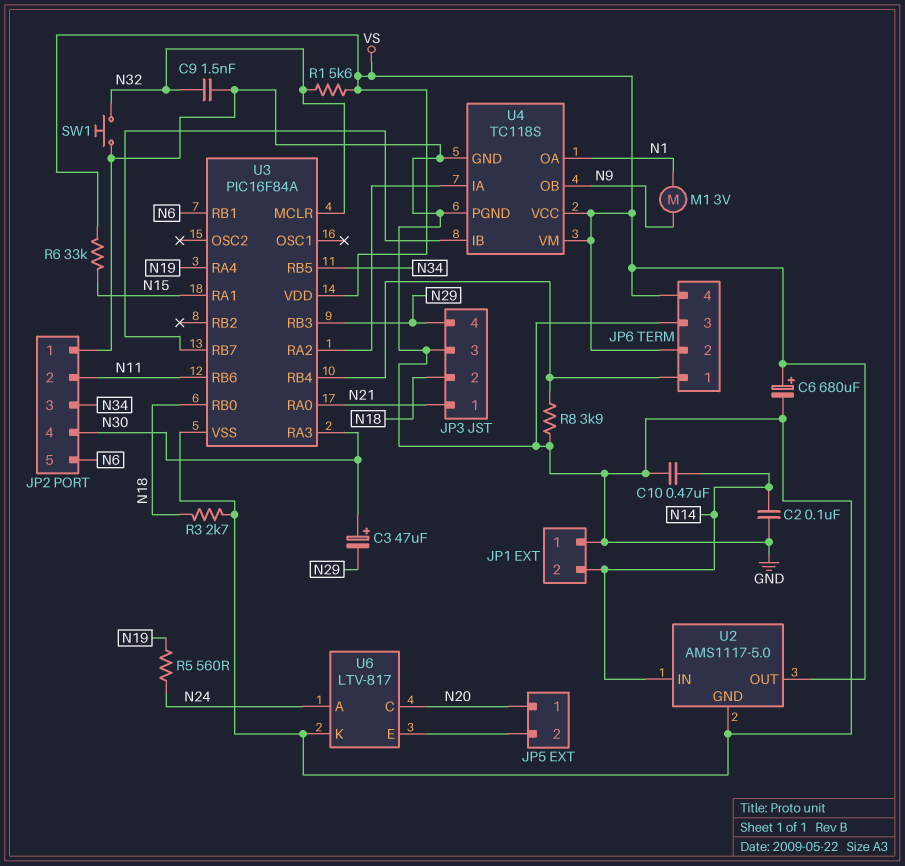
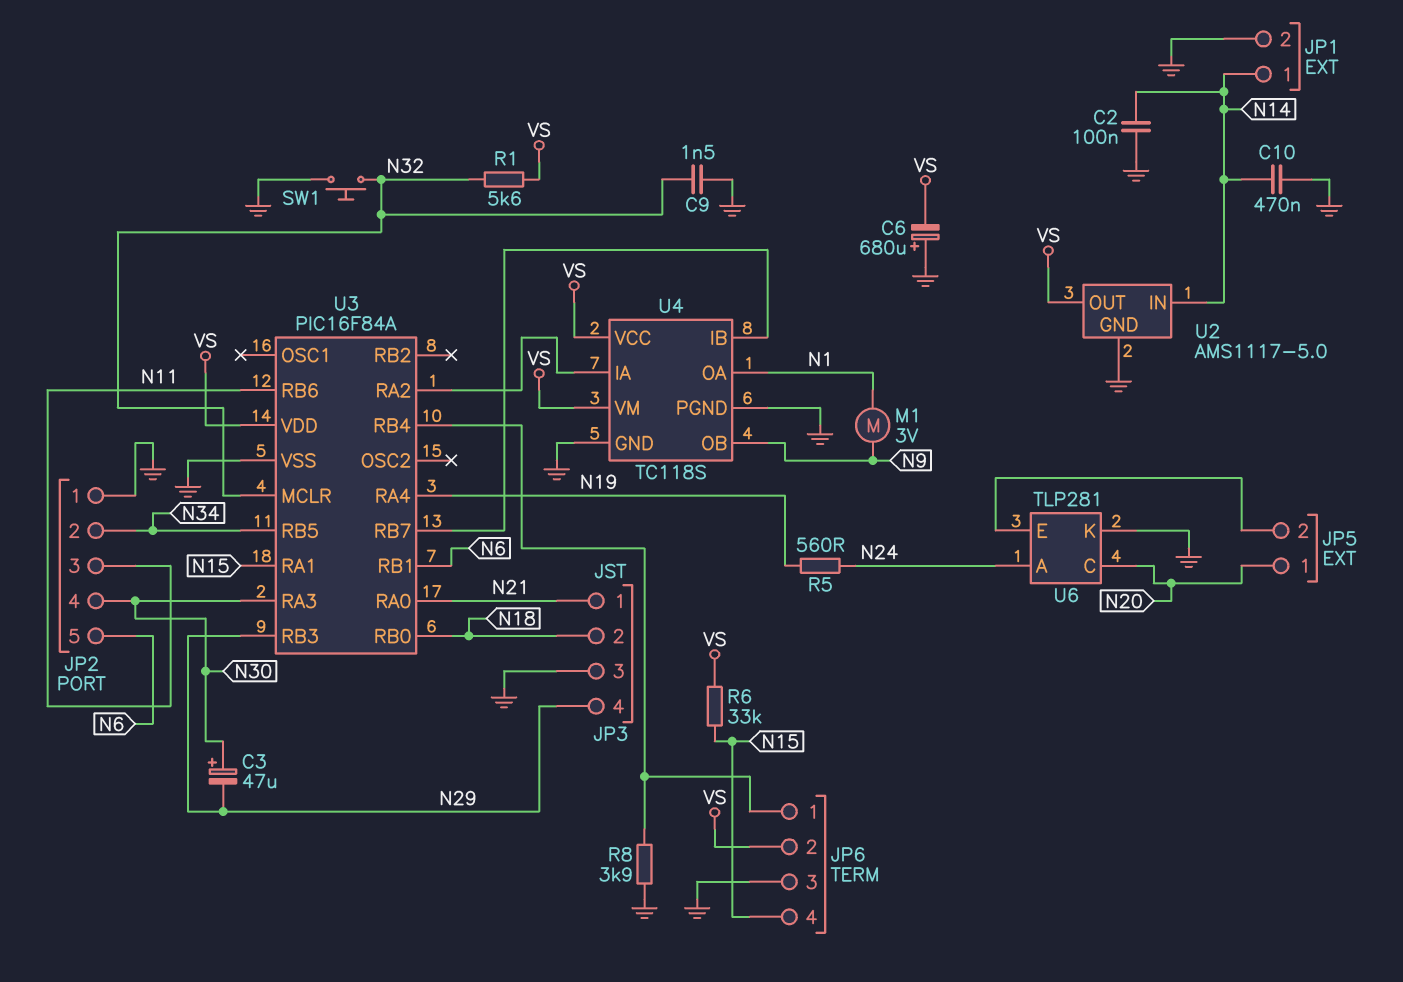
C6: 680uF (plus VS, minus GND) -> 680uF (plus GND, minus VS)
JP1 pin 1: GND -> N14
JP1 pin 2: N14 -> GND
JP2 pin 2: N11 -> N34
JP2 pin 3: N34 -> N11
JP6 pin 4: VS -> N15
R3: 2.7k (GND, N18) -> none
U6: LTV-817 -> TLP281

